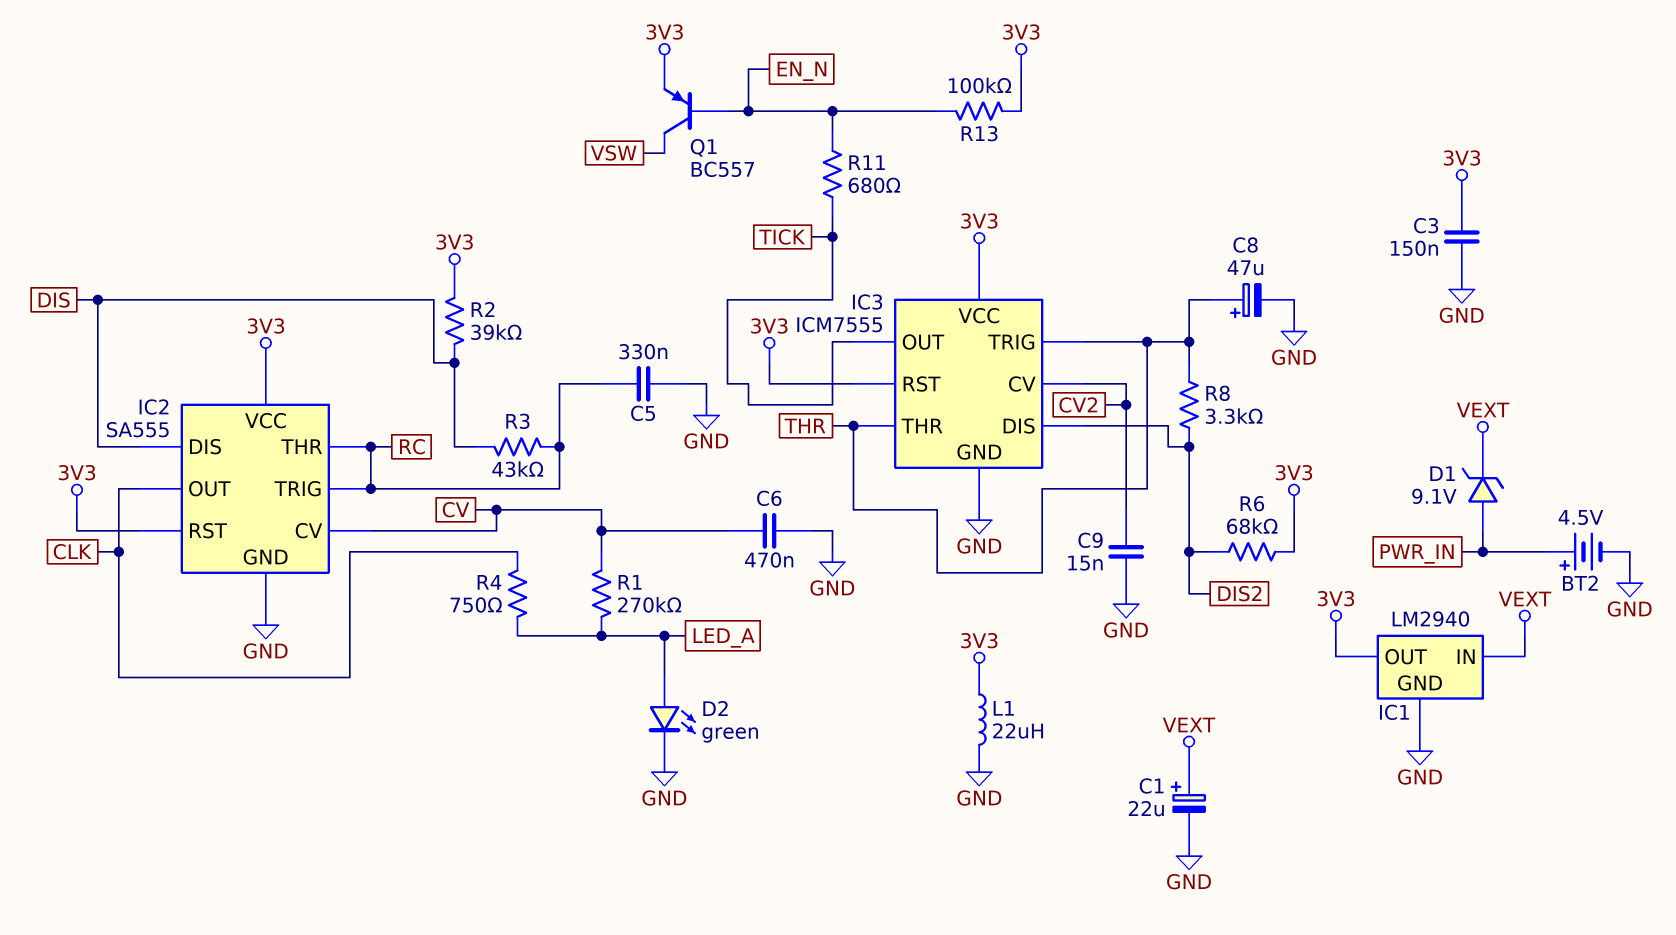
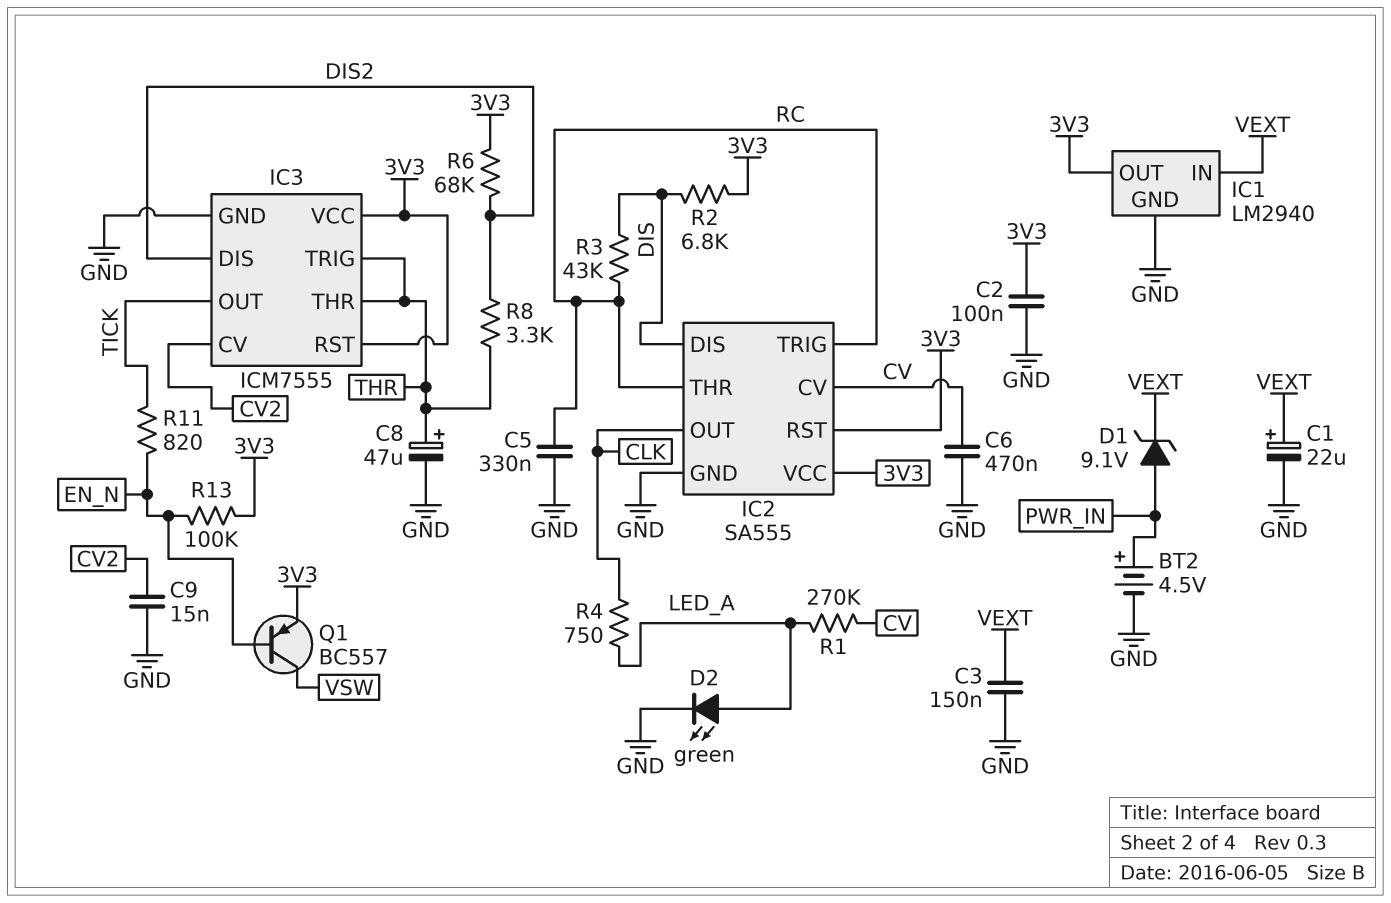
C2: none -> 100nF (3V3, GND)
C3: 150nF (3V3, GND) -> 150nF (GND, VEXT)
L1: 22uH (3V3, GND) -> none
R2: 39k (3V3, DIS) -> 6.8k (3V3, DIS)
R11: 680 (EN_N, TICK) -> 820 (EN_N, TICK)

